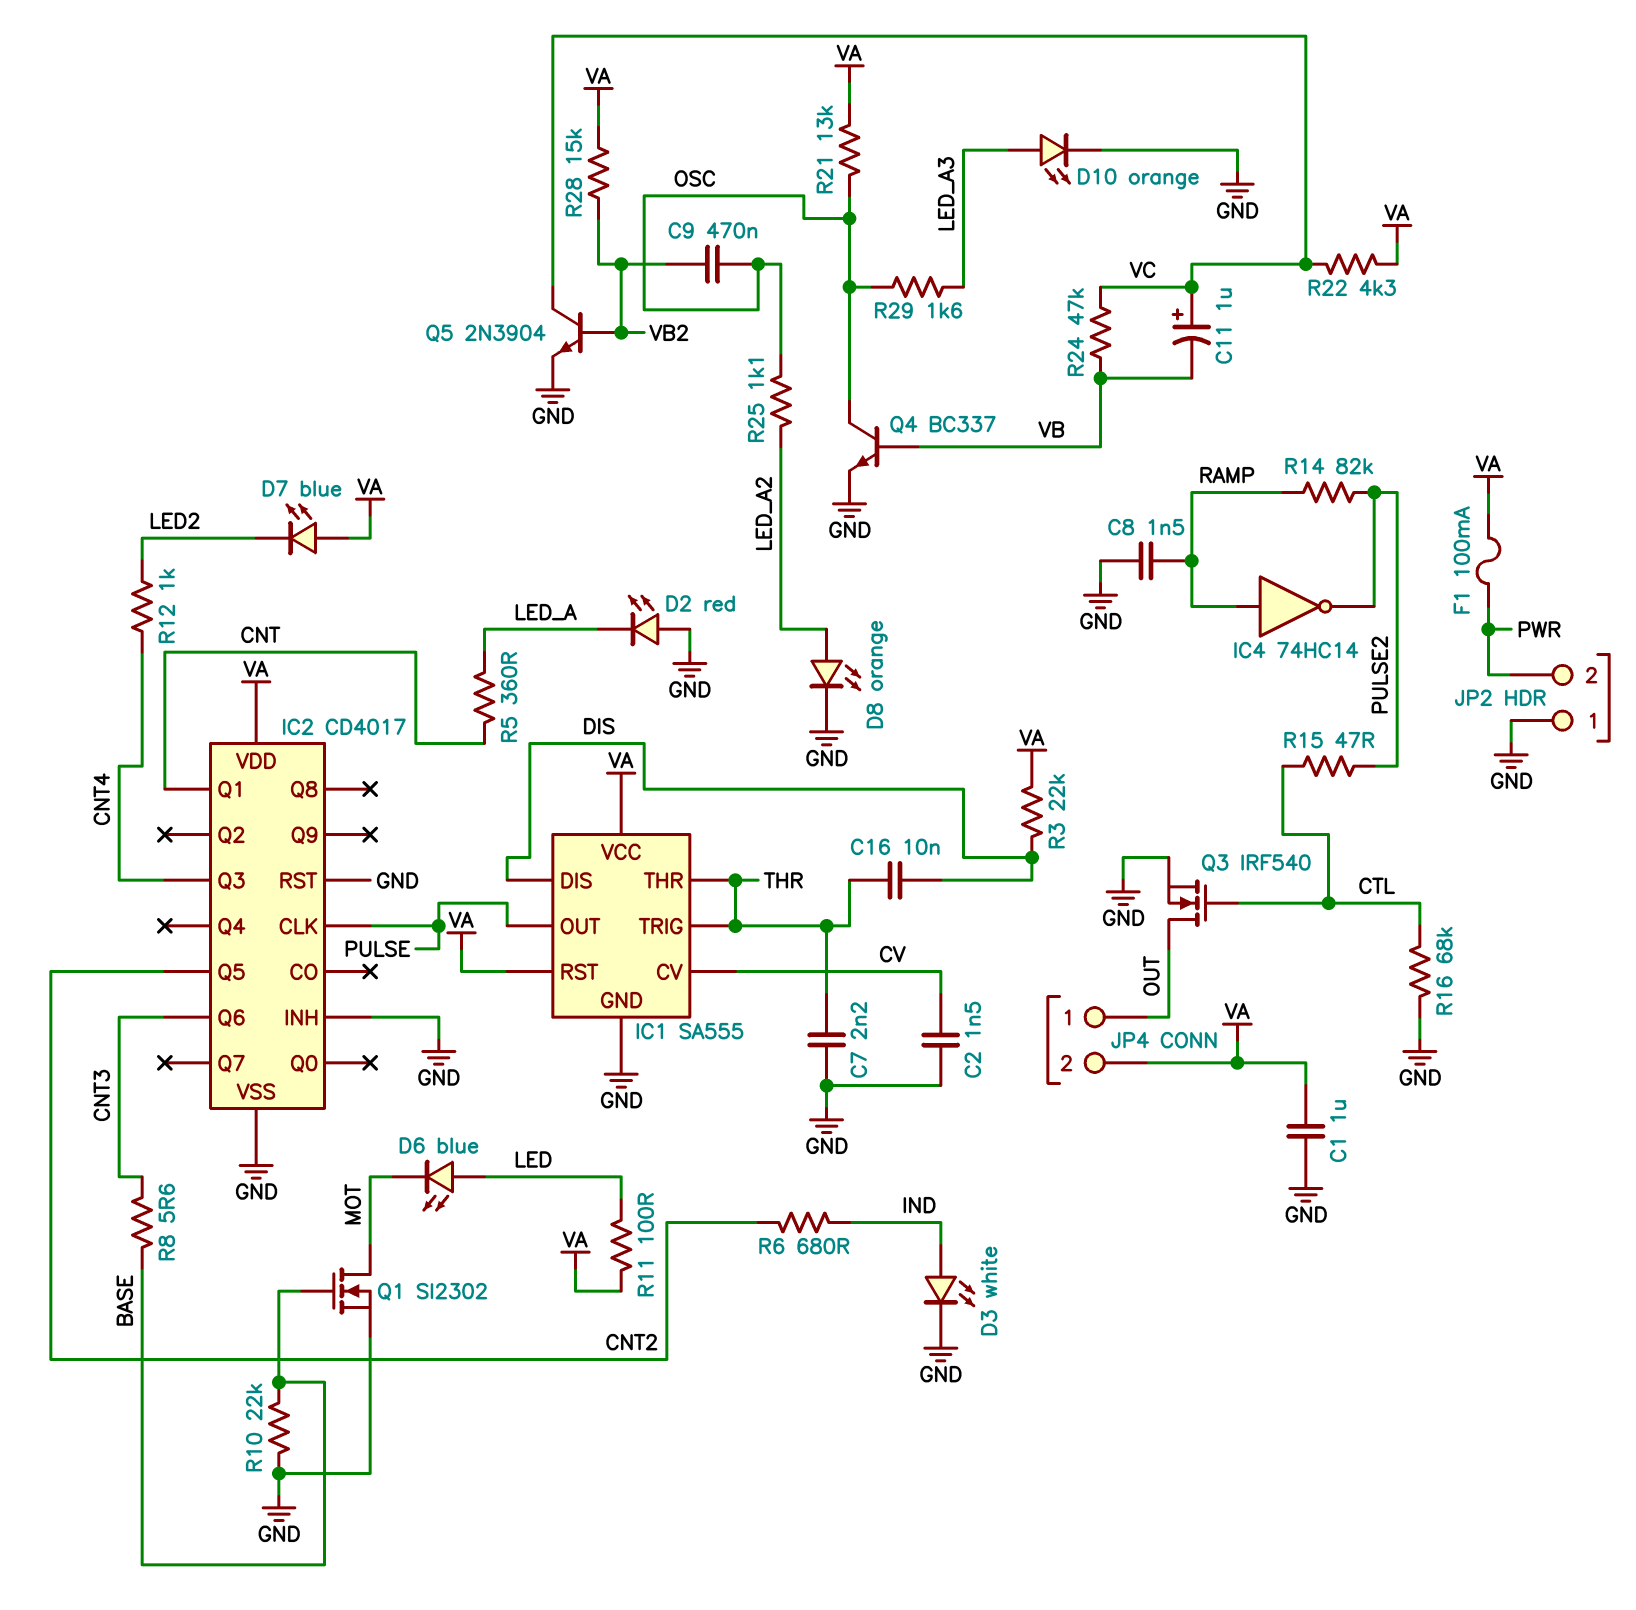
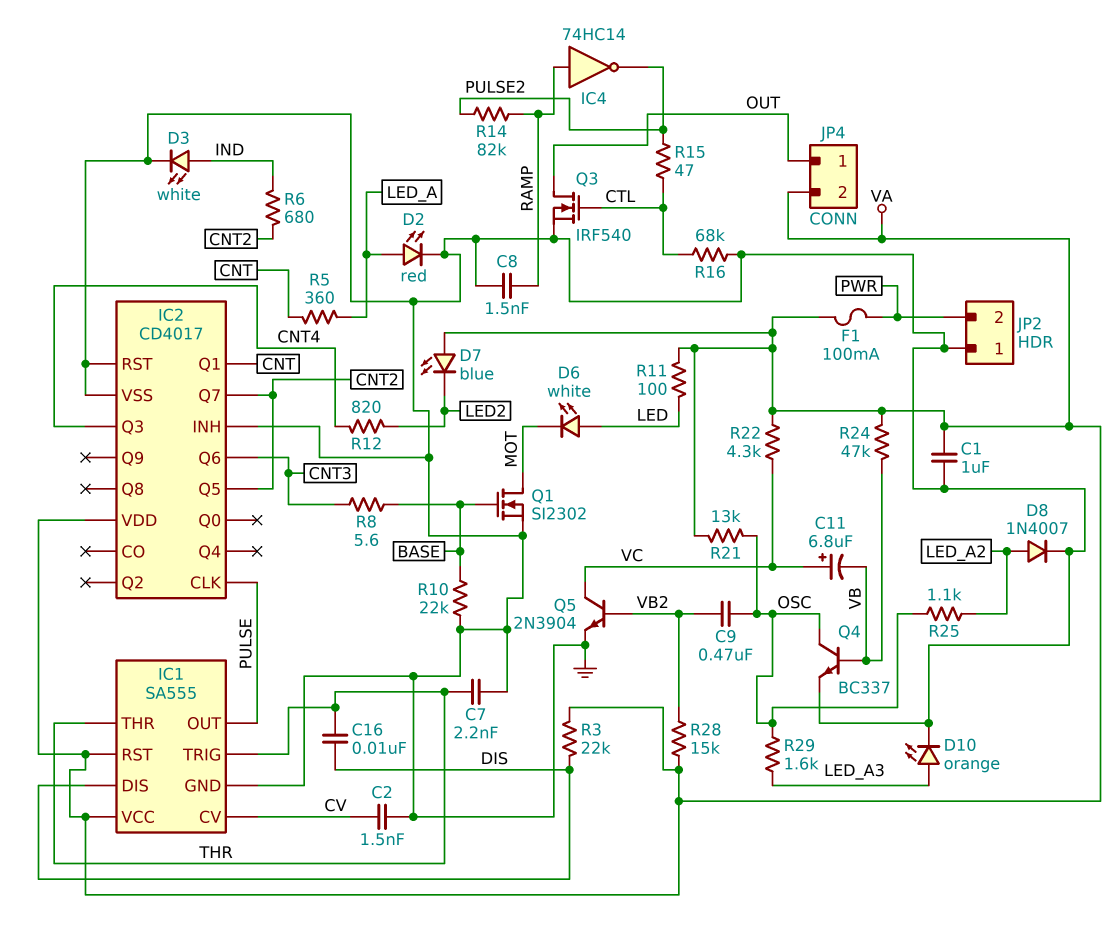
C11: 1uF (plus VC, minus VB) -> 6.8uF (plus VC, minus VB)
D2: LED red (A GND, K LED_A) -> LED red (A LED_A, K GND)
D6: LED blue (A LED, K MOT) -> LED white (A LED, K MOT)
D8: LED orange (A LED_A2, K GND) -> diode 1N4007 (A LED_A2, K GND)
IC2 pin Q7: none -> CNT2
R12: 1k (CNT4, LED2) -> 820 (CNT4, LED2)
R24: 47k (VB, VC) -> 47k (VA, VB)

